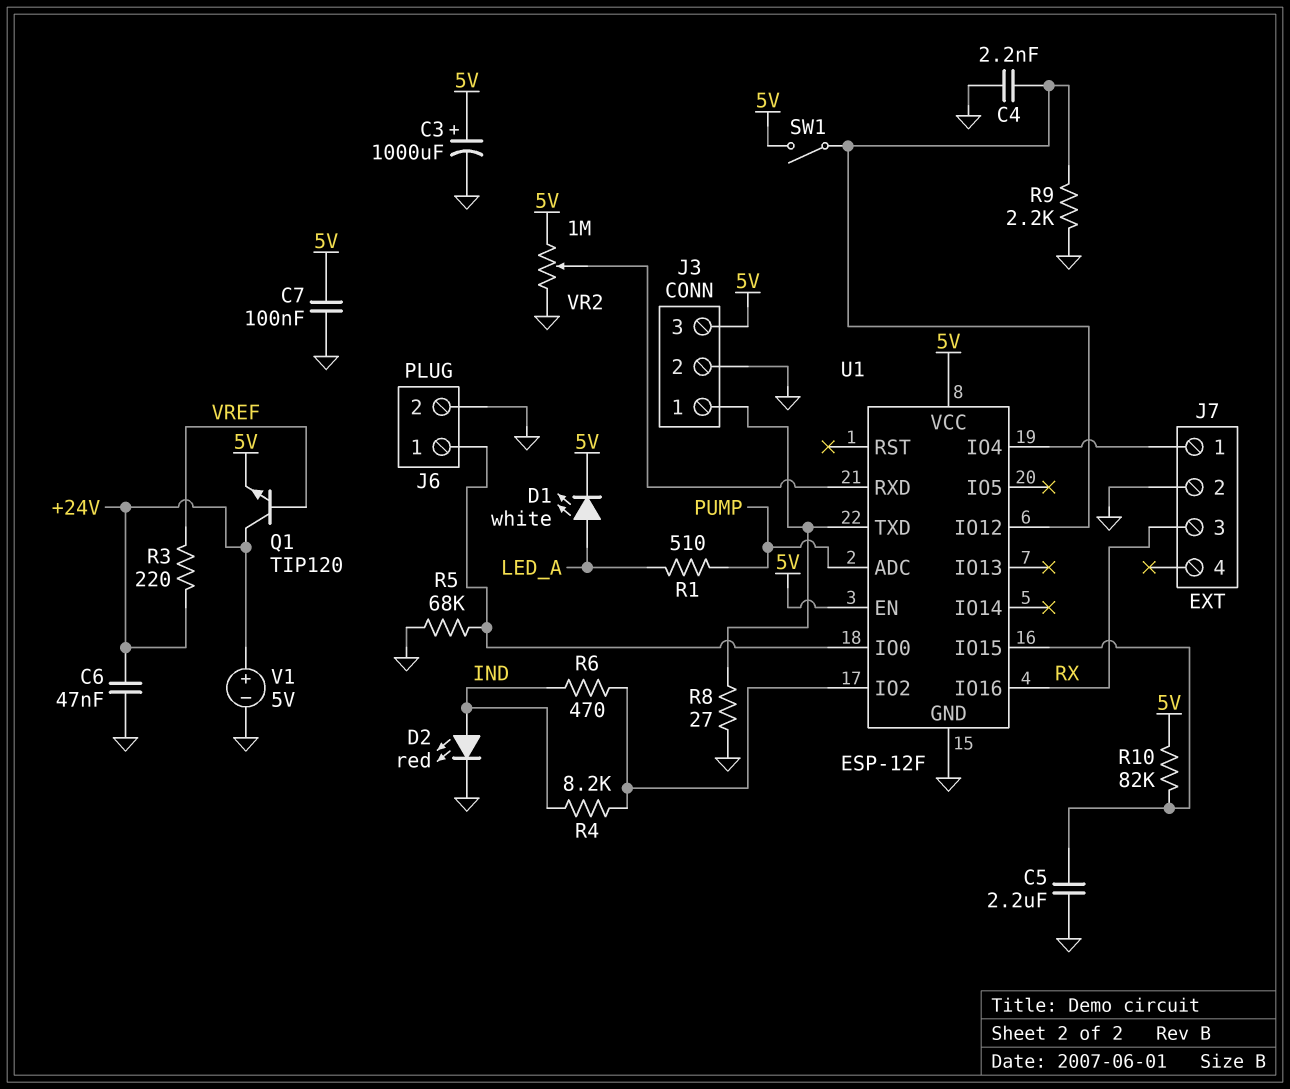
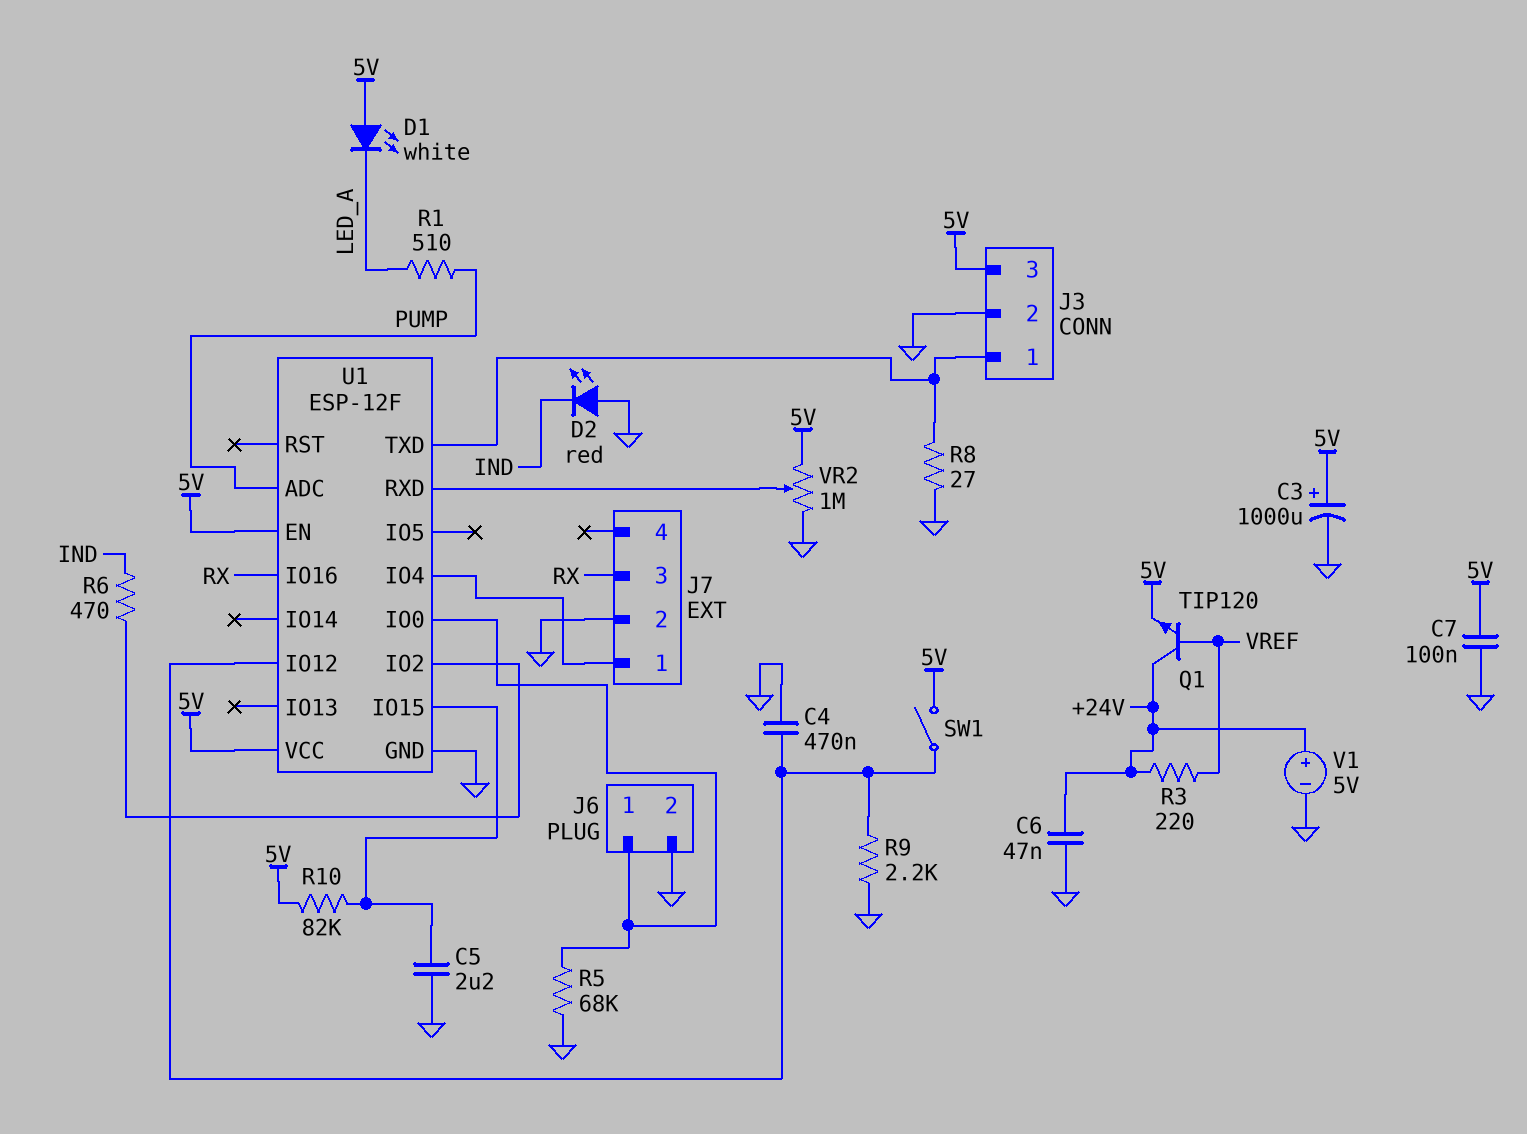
C4: 2.2nF (GND, U1/IO12) -> 470nF (GND, U1/IO12)
D1: LED white (A LED_A, K 5V) -> LED white (A 5V, K LED_A)
D2: LED red (A IND, K GND) -> LED red (A GND, K IND)
R4: 8.2k (IND, U1/IO2) -> none

